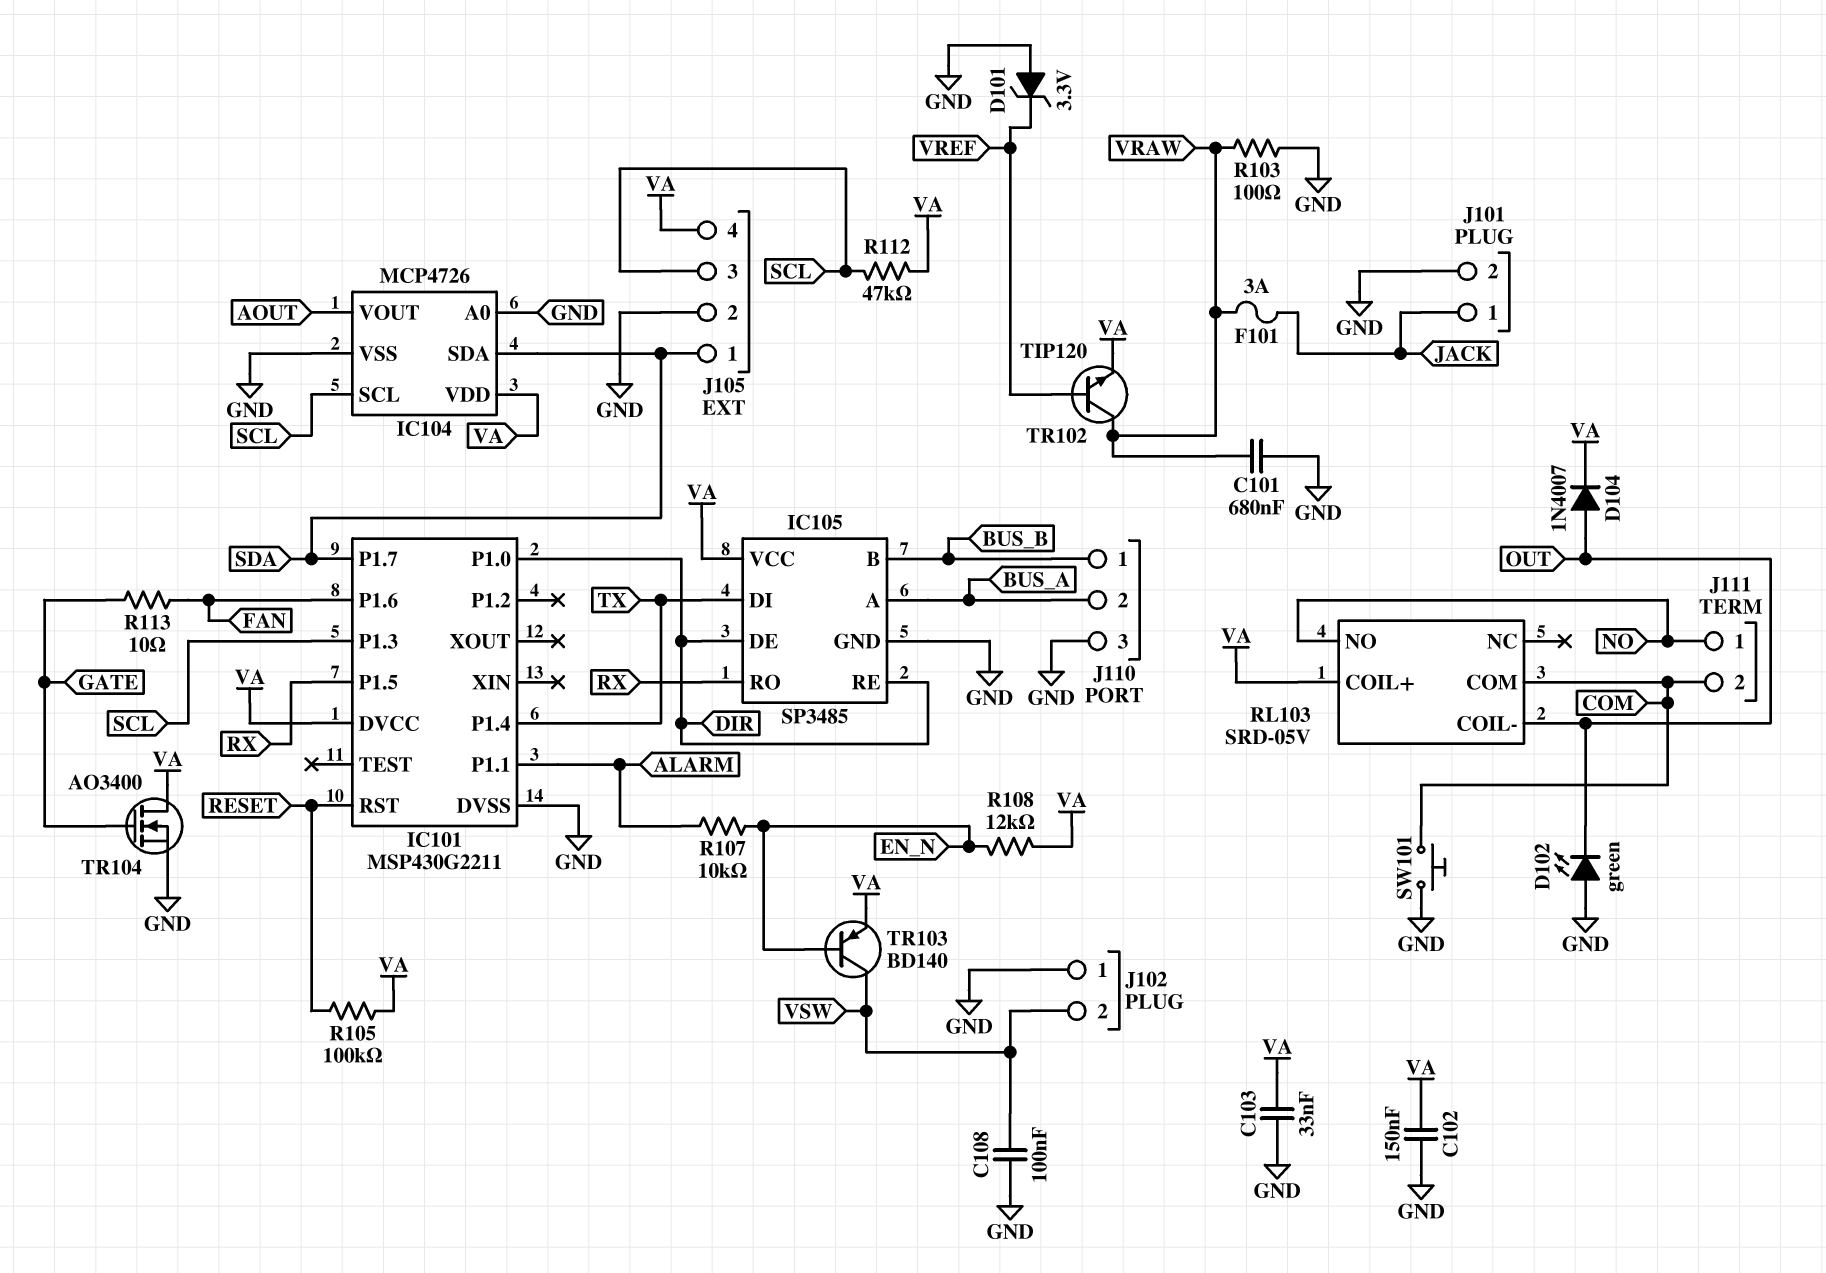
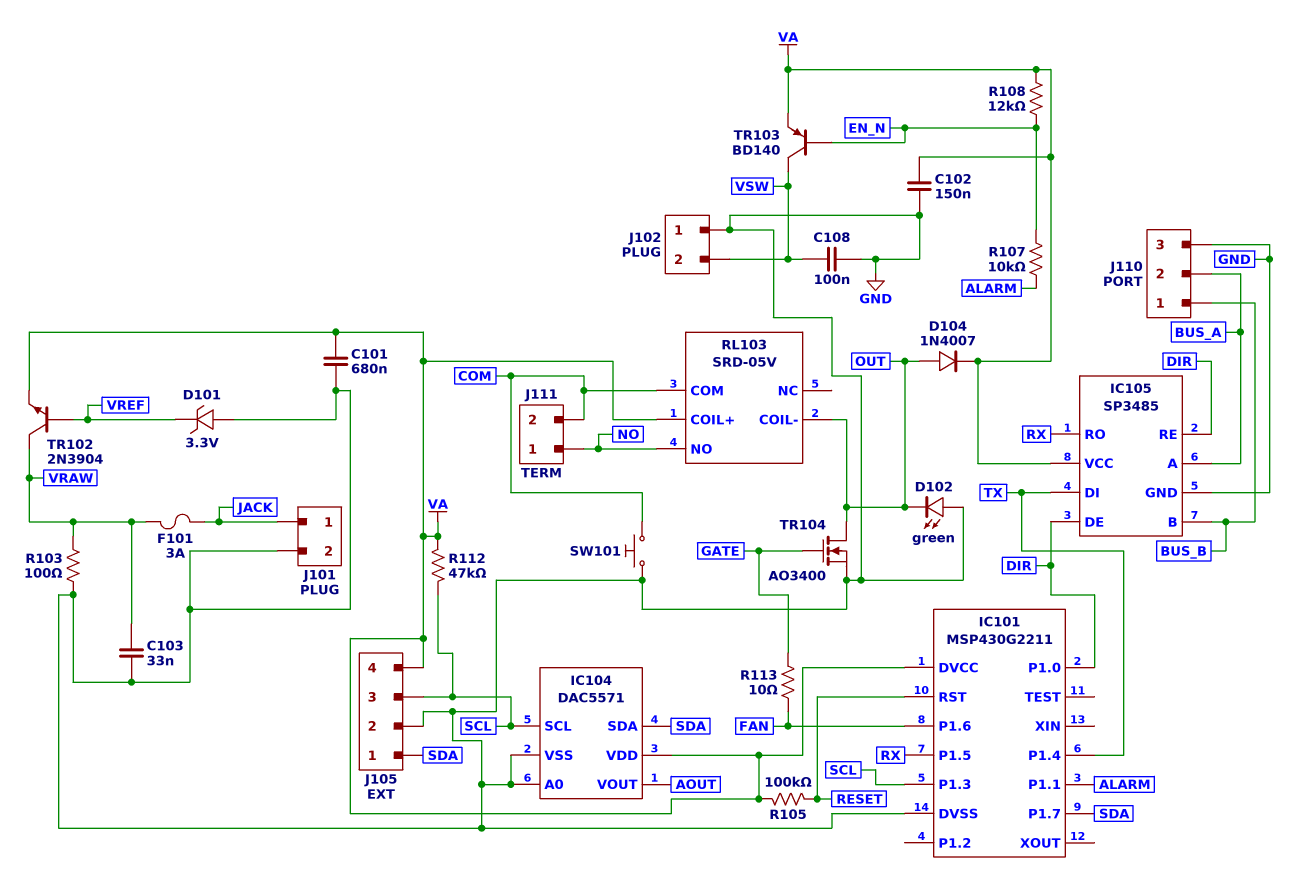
C101: 680nF (GND, VRAW) -> 680nF (GND, VA)
C103: 33nF (GND, VA) -> 33nF (GND, VRAW)
IC104: MCP4726 -> DAC5571
TR102: NPN TIP120 (B VREF, C VRAW, E VA) -> NPN 2N3904 (B VREF, C VRAW, E VA)
TR104: NMOS AO3400 (G GATE, D VA, S GND) -> NMOS AO3400 (G GATE, D OUT, S GND)

